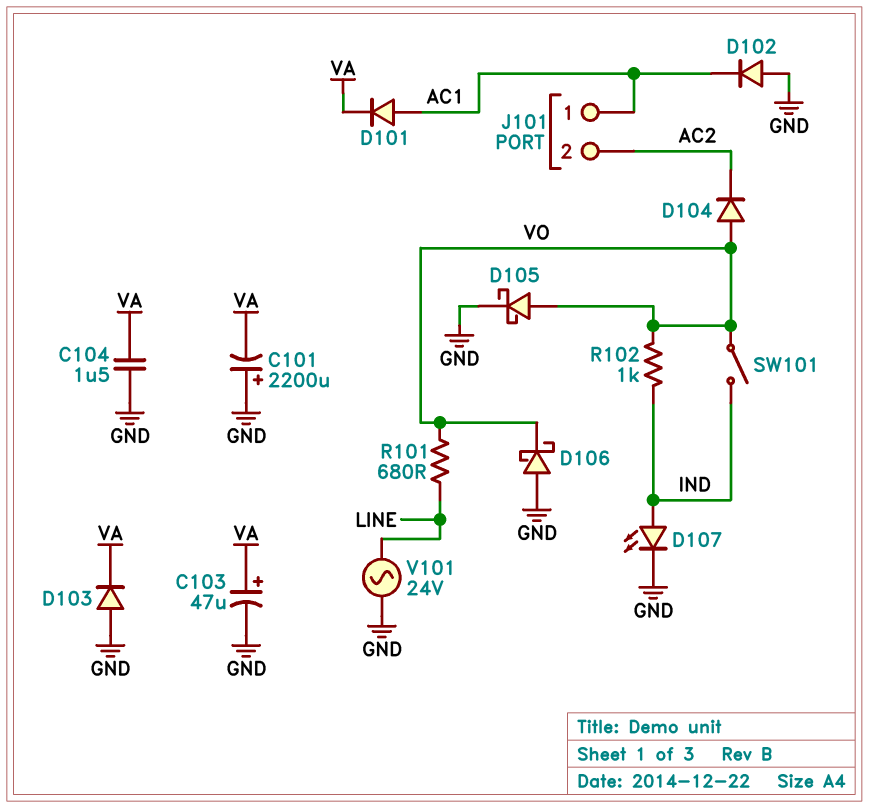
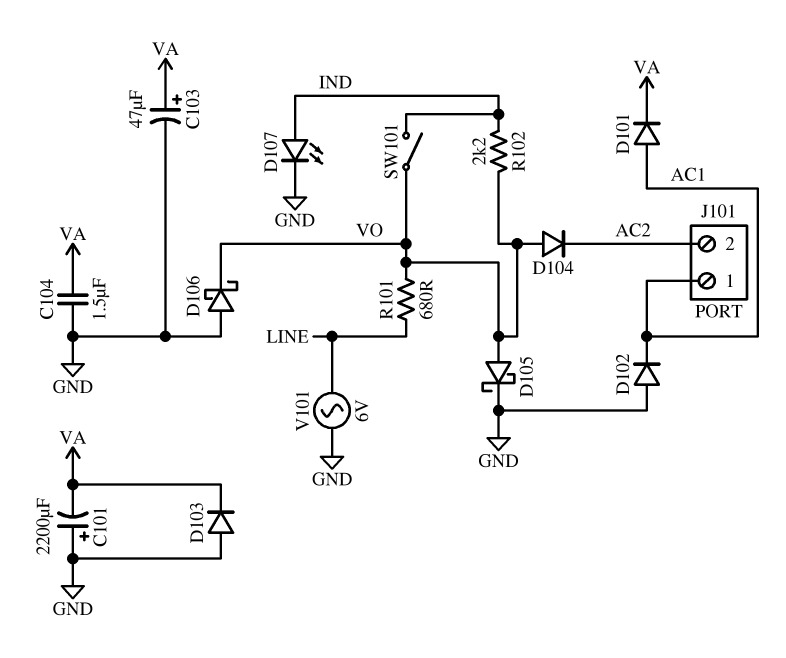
R102: 1k (IND, VO) -> 2.2k (IND, VO)
V101: AC 24V (GND, LINE) -> AC 6V (GND, LINE)

